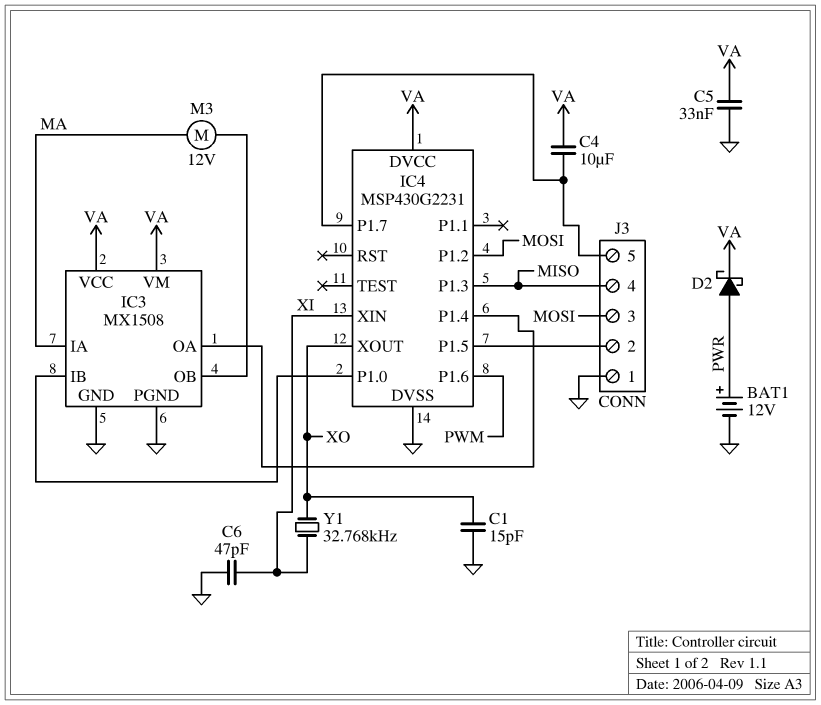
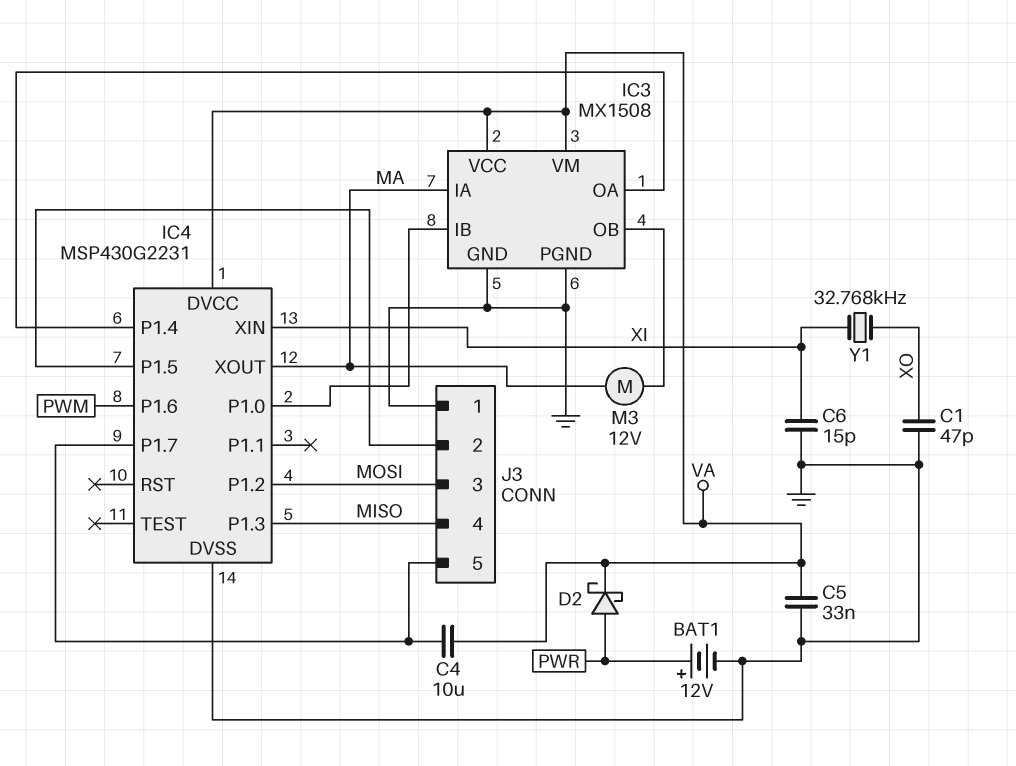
C1: 15pF (GND, XO) -> 47pF (GND, XO)
C6: 47pF (GND, XI) -> 15pF (GND, XI)
IC4 pin XOUT: XO -> MA

